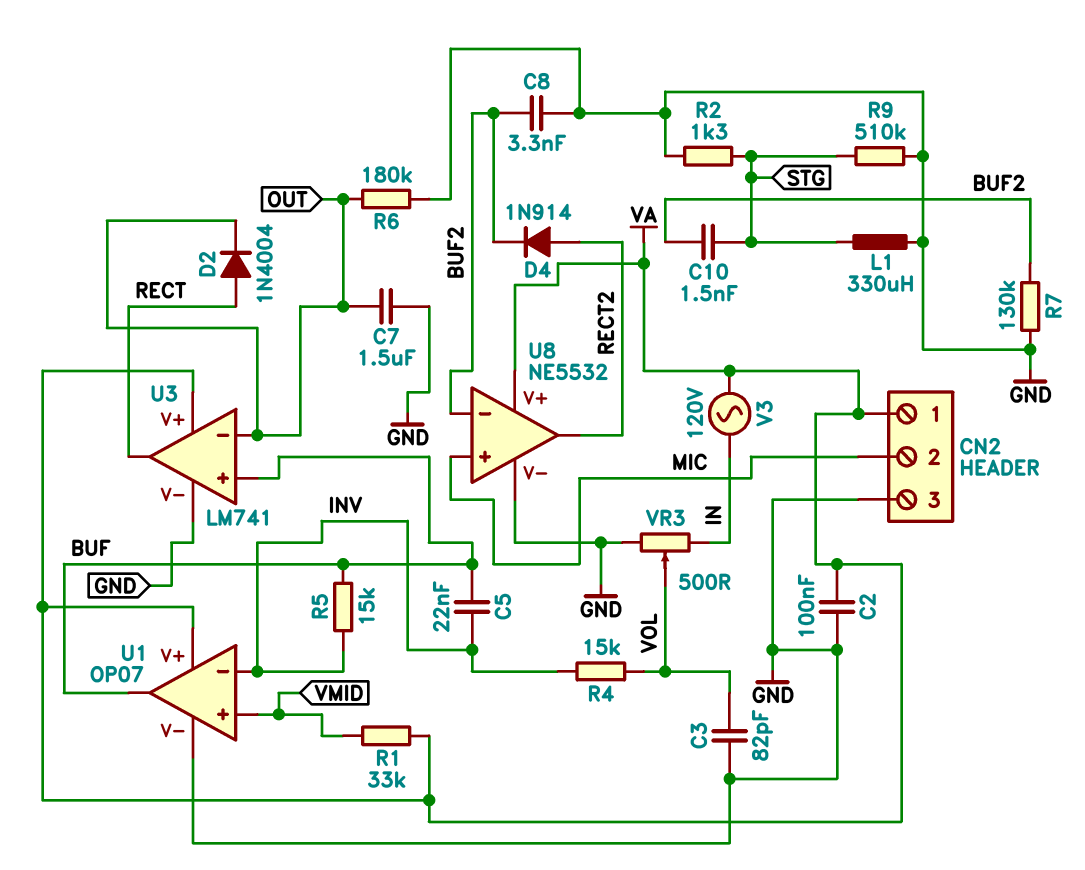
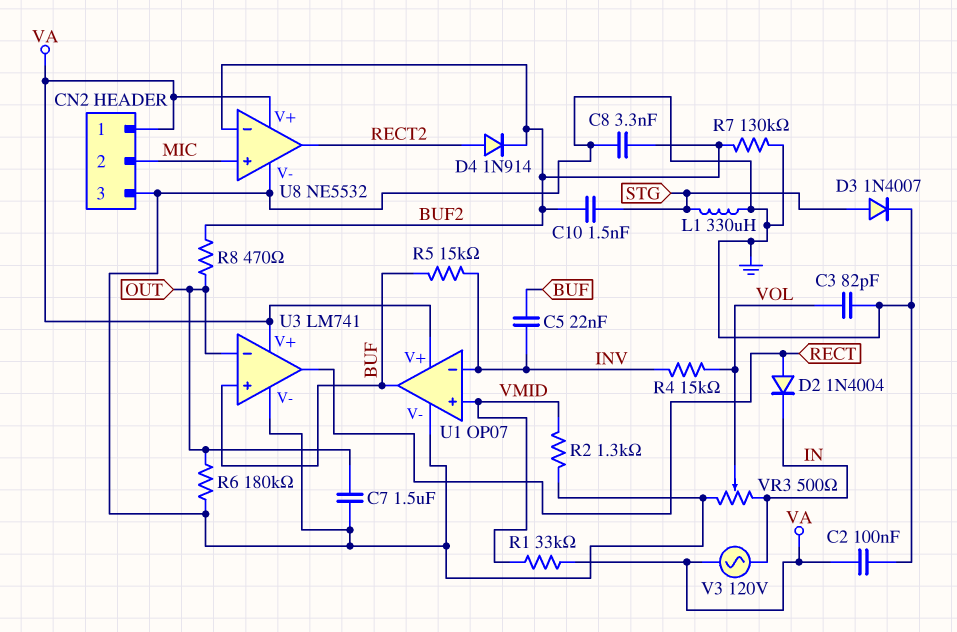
D2: diode 1N4004 (A RECT, K OUT) -> diode 1N4004 (A RECT, K IN)
D3: none -> diode 1N4007 (A STG, K GND)
R2: 1.3k (GND, STG) -> 1.3k (GND, VMID)
R8: none -> 470 (BUF2, OUT)
R9: 510k (GND, STG) -> none

